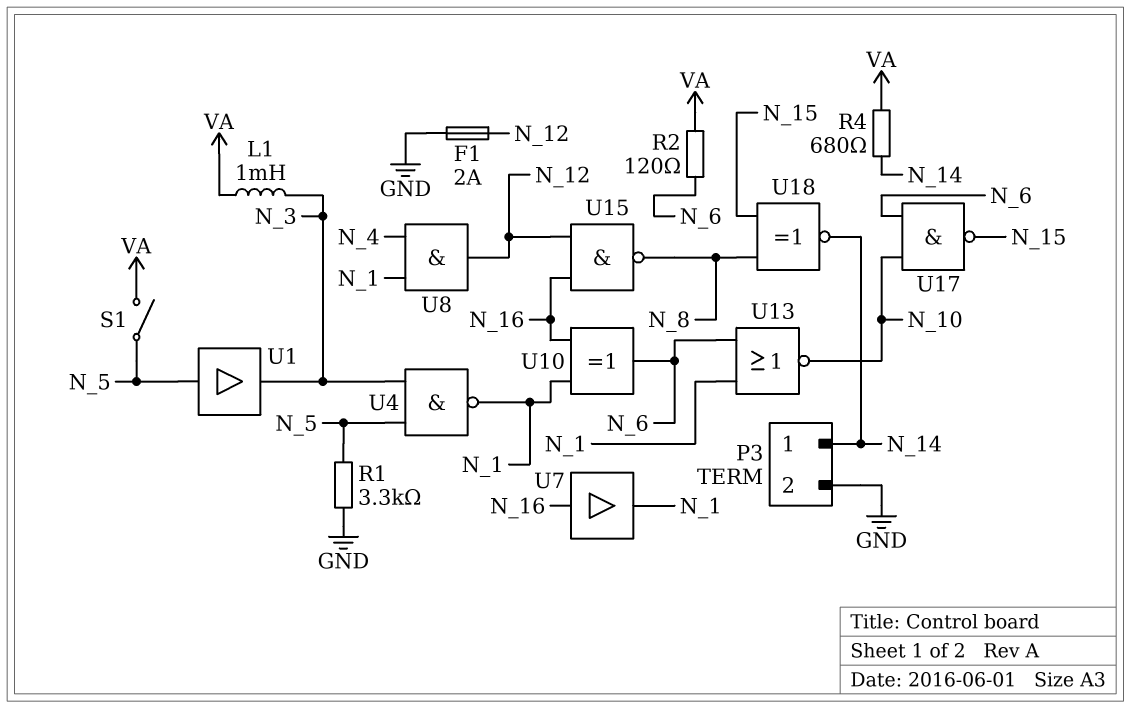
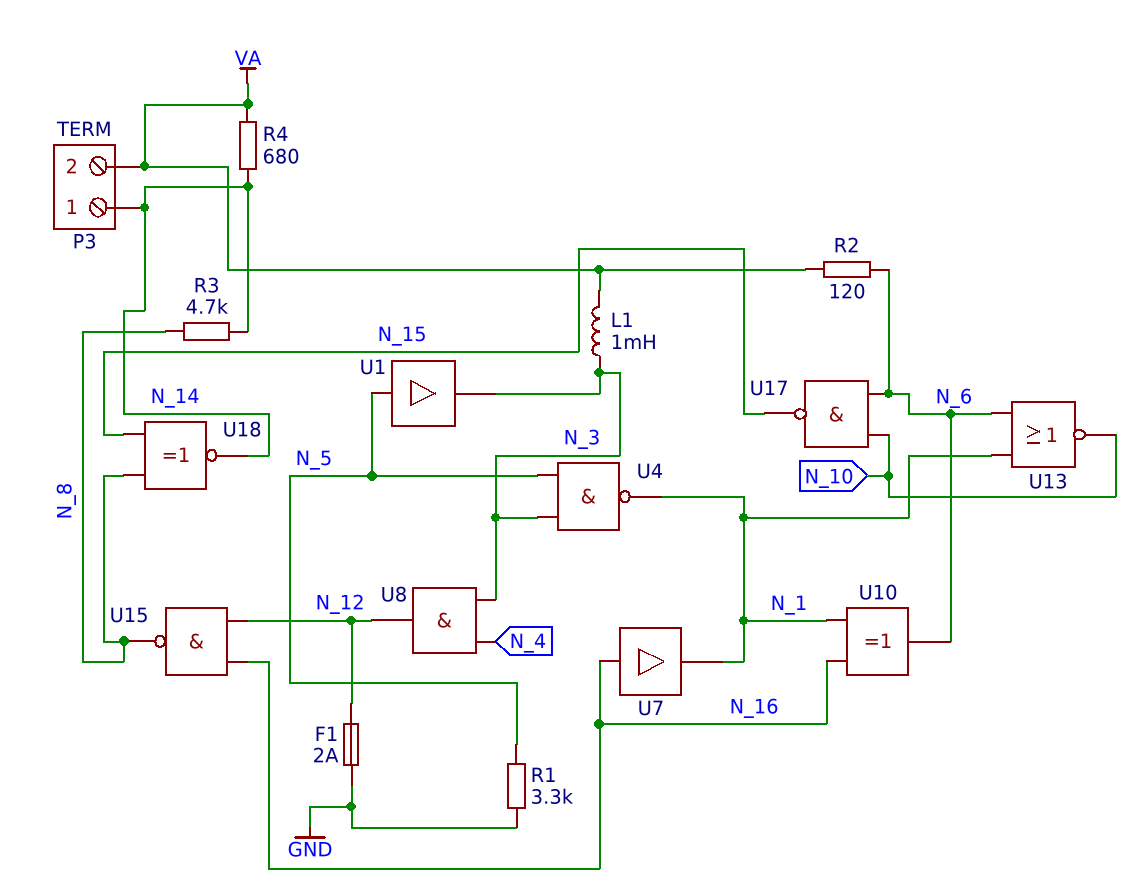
P3 pin 2: GND -> VA
R3: none -> 4.7k (N_8, N_14)
S1: switch (N_5, VA) -> none
U8: AND (in N_1, in N_4, out N_12) -> AND (in N_3, in N_4, out N_12)

